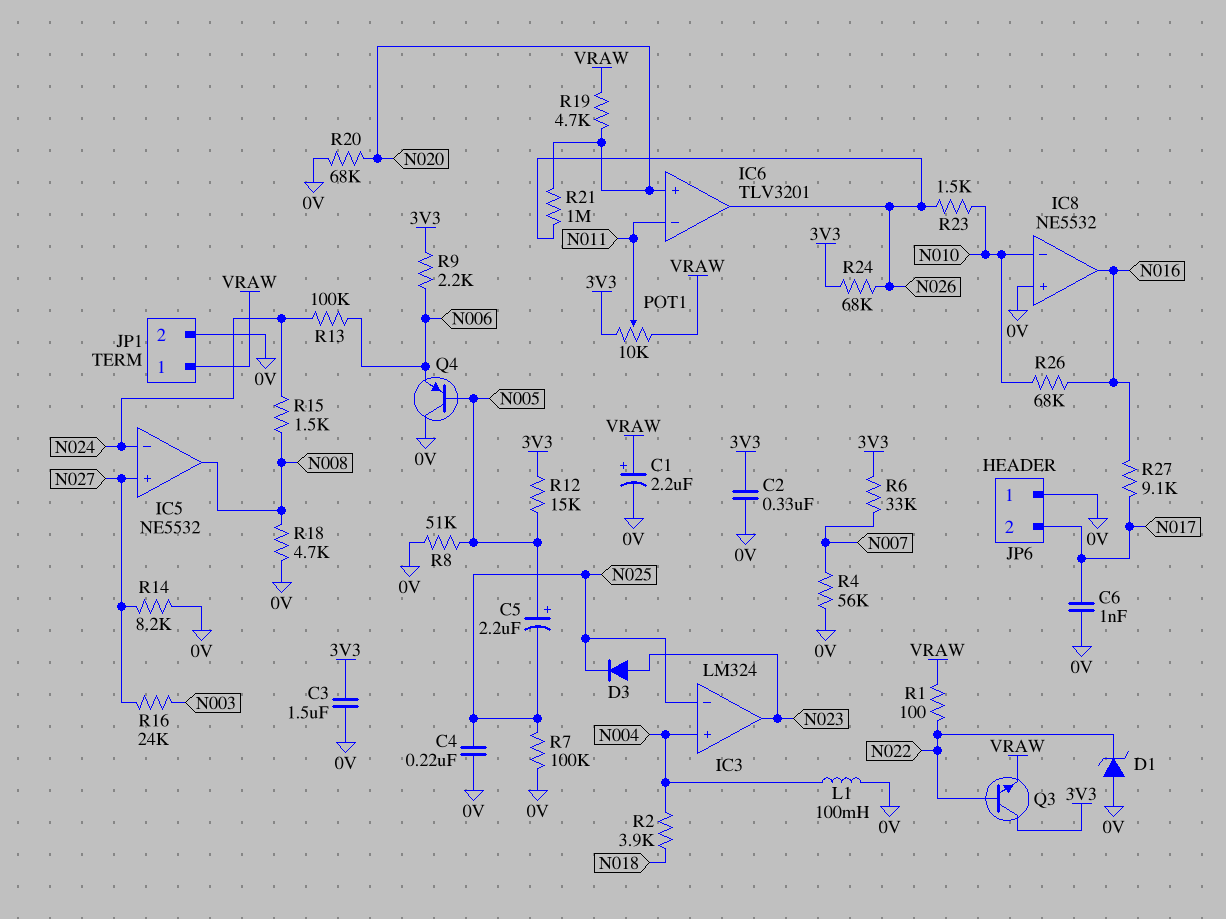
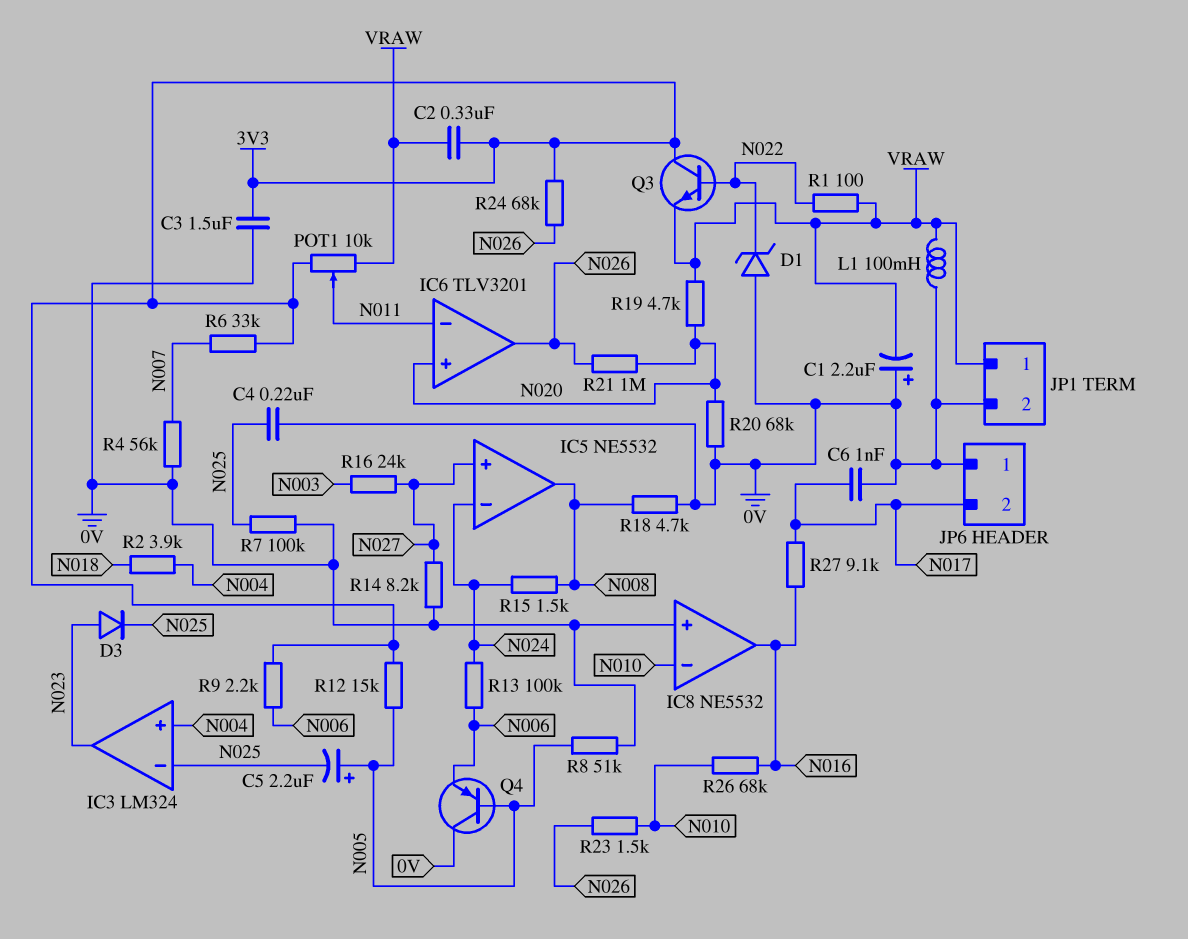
C1: 2.2uF (plus VRAW, minus 0V) -> 2.2uF (plus 0V, minus VRAW)
C2: 330nF (0V, 3V3) -> 330nF (3V3, VRAW)
L1: 100mH (0V, N004) -> 100mH (0V, VRAW)

